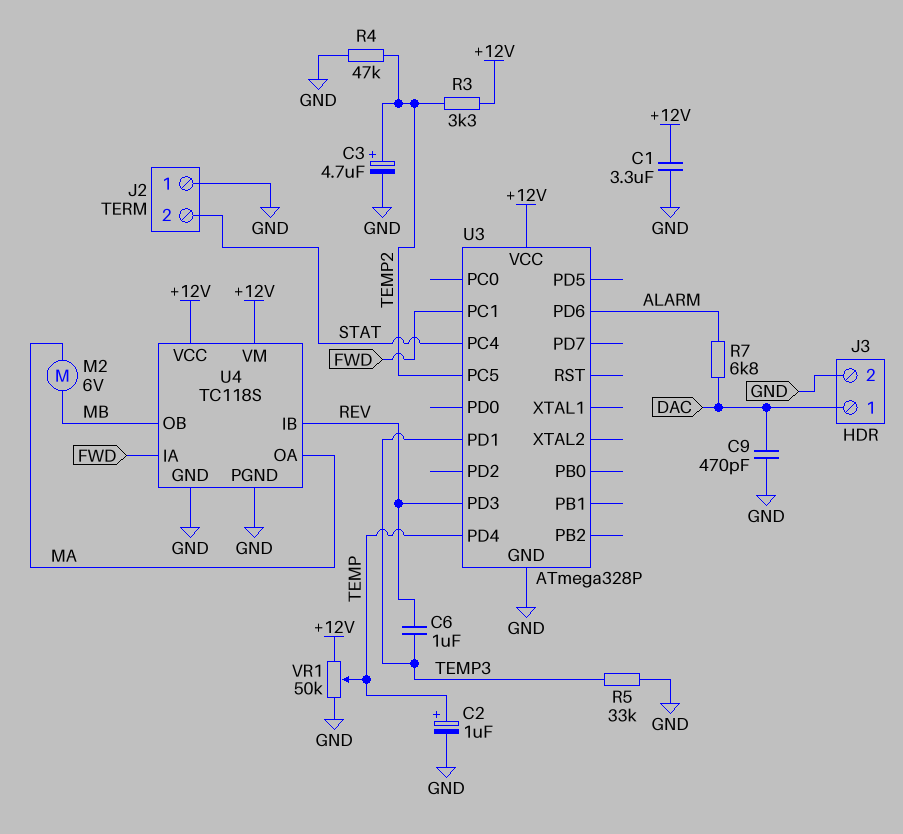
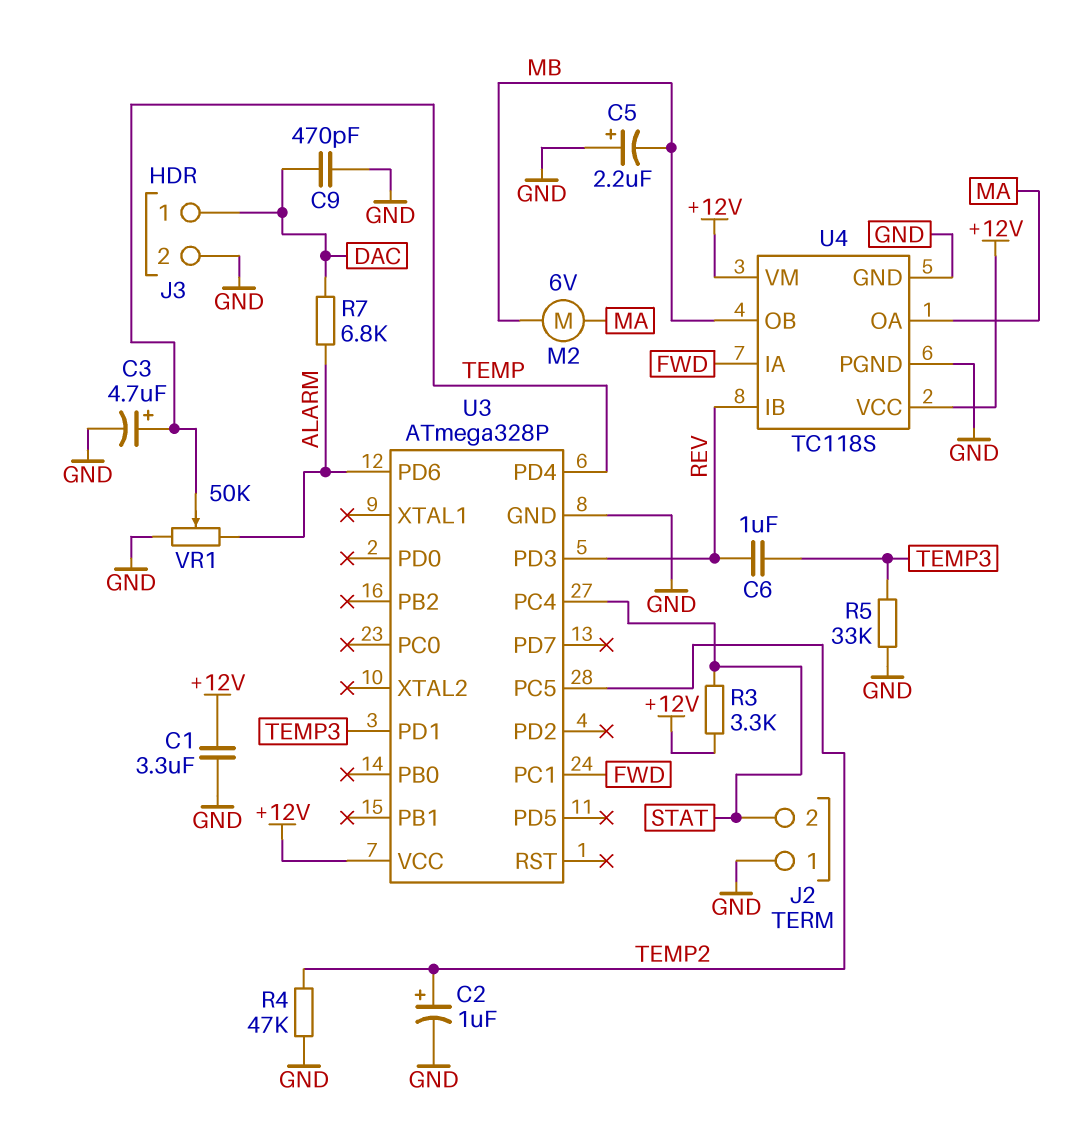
C2: 1uF (plus TEMP, minus GND) -> 1uF (plus TEMP2, minus GND)
C3: 4.7uF (plus TEMP2, minus GND) -> 4.7uF (plus TEMP, minus GND)
C5: none -> 2.2uF (plus GND, minus MB)
R3: 3.3k (+12V, TEMP2) -> 3.3k (+12V, STAT)
VR1: 50k (+12V, GND, wiper TEMP) -> 50k (ALARM, GND, wiper TEMP)

